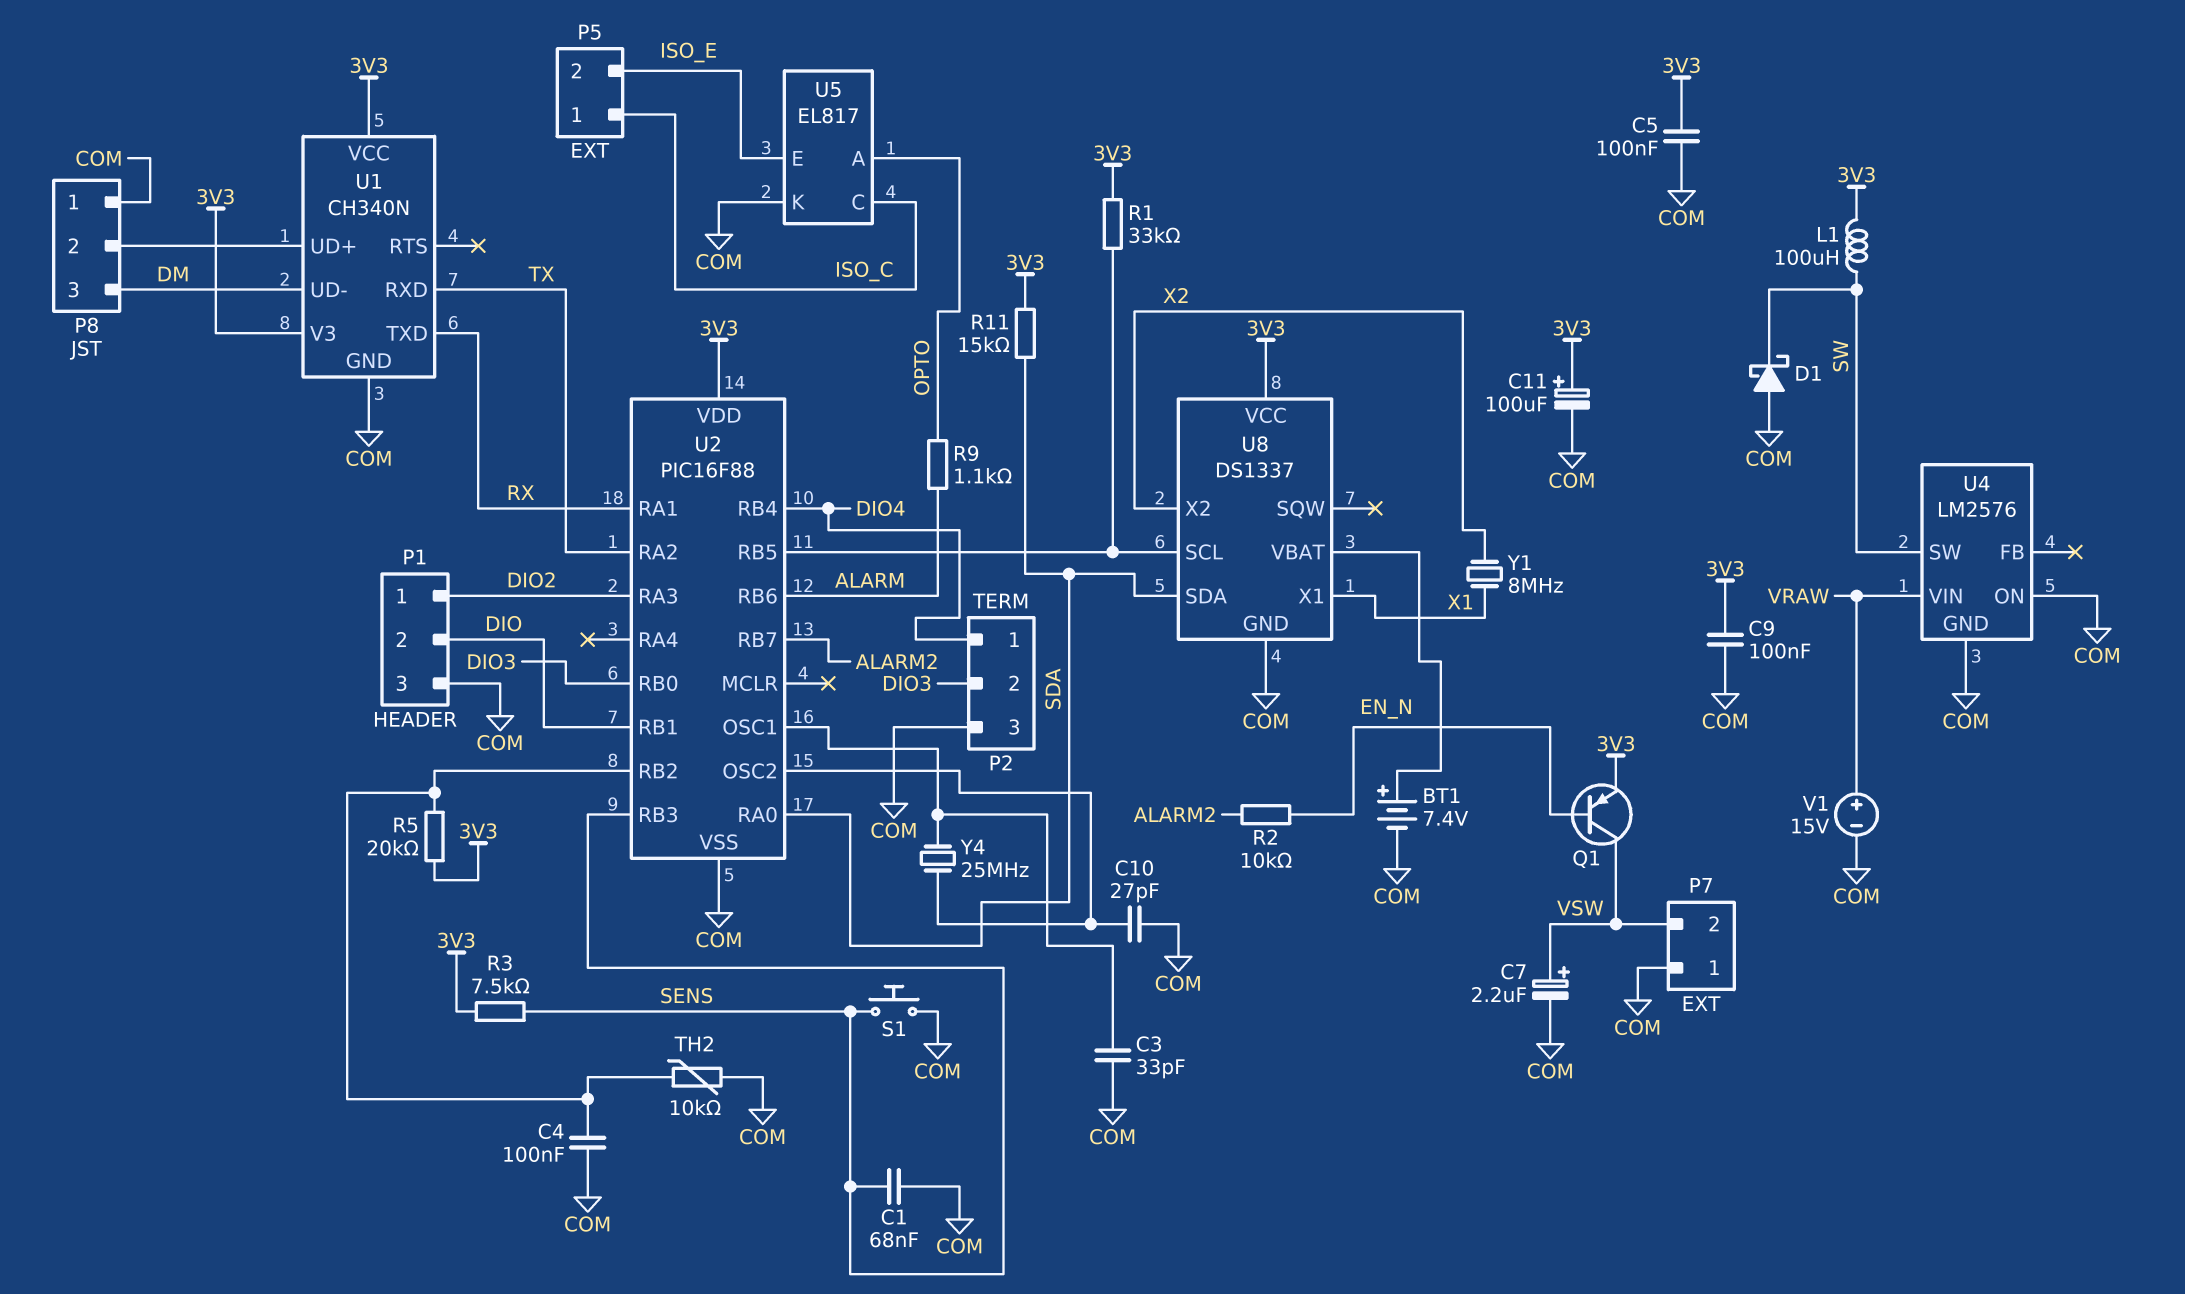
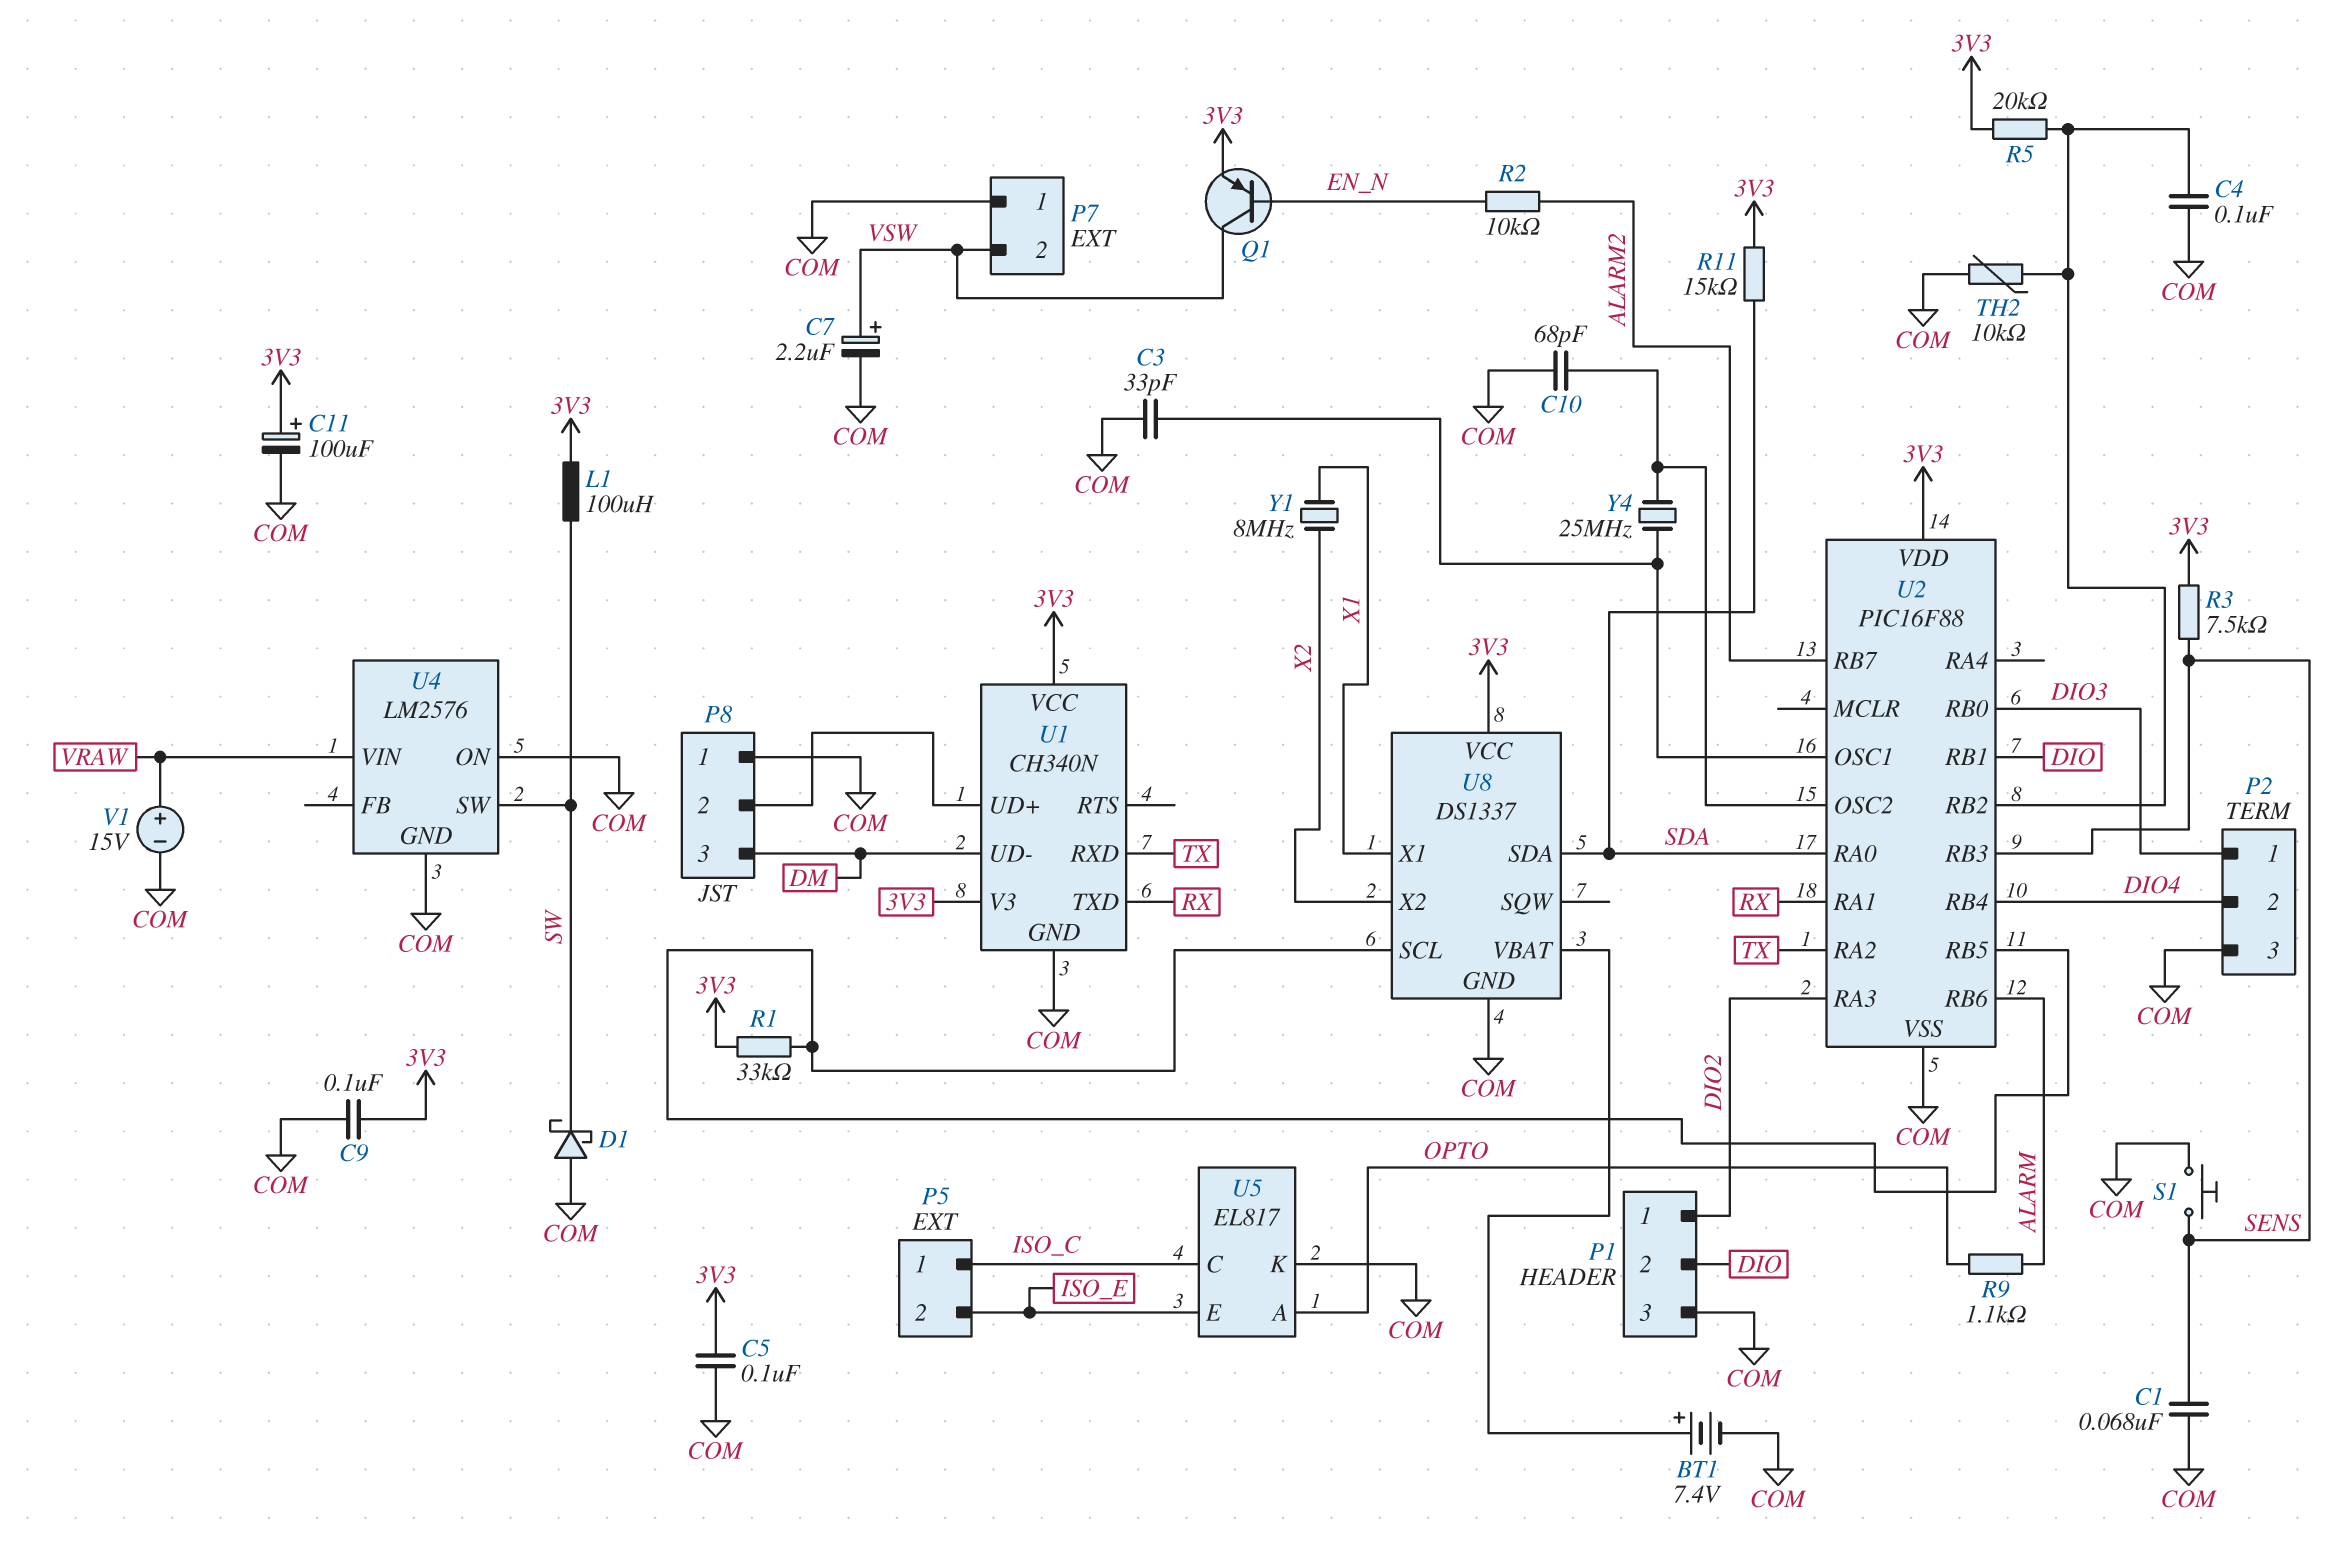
C10: 27pF (COM, U2/OSC2) -> 68pF (COM, U2/OSC2)
P2 pin 1: DIO4 -> DIO3
P2 pin 2: DIO3 -> DIO4

